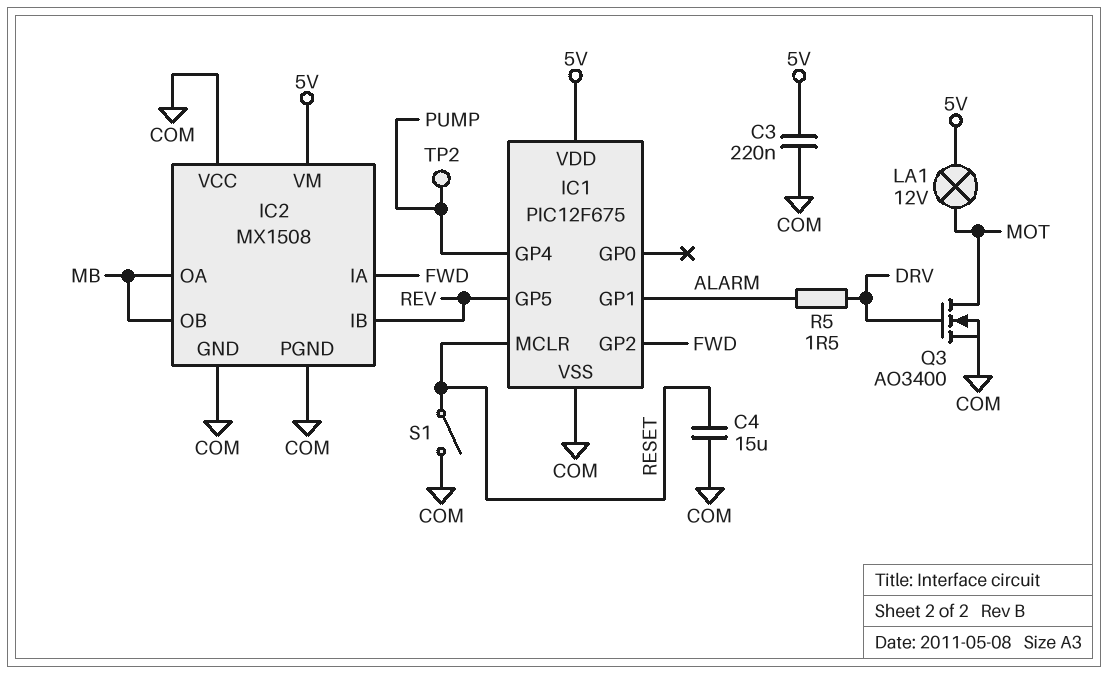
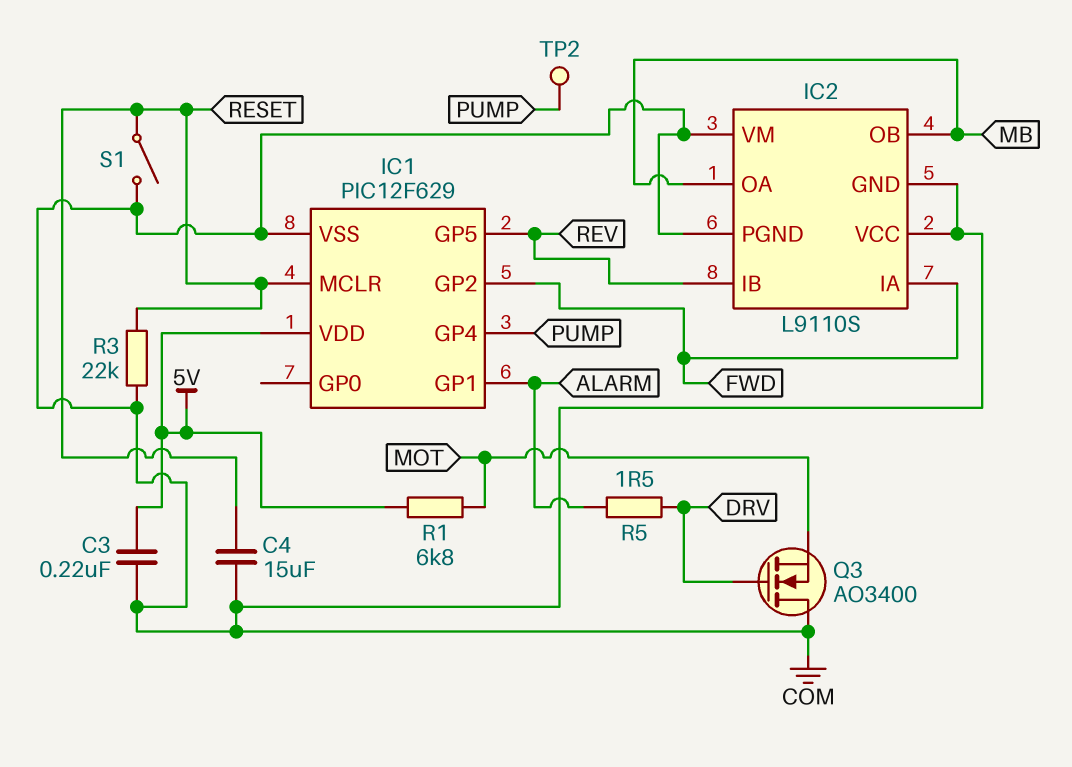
IC1: PIC12F675 -> PIC12F629
IC2: MX1508 -> L9110S
IC2 pin VM: 5V -> COM
LA1: lamp 12V (5V, MOT) -> none
Q3: NMOS AO3400 (G DRV, D MOT, S COM) -> NMOS AO3400 (G DRV, D COM, S MOT)
R1: none -> 6.8k (5V, MOT)
R3: none -> 22k (COM, RESET)

